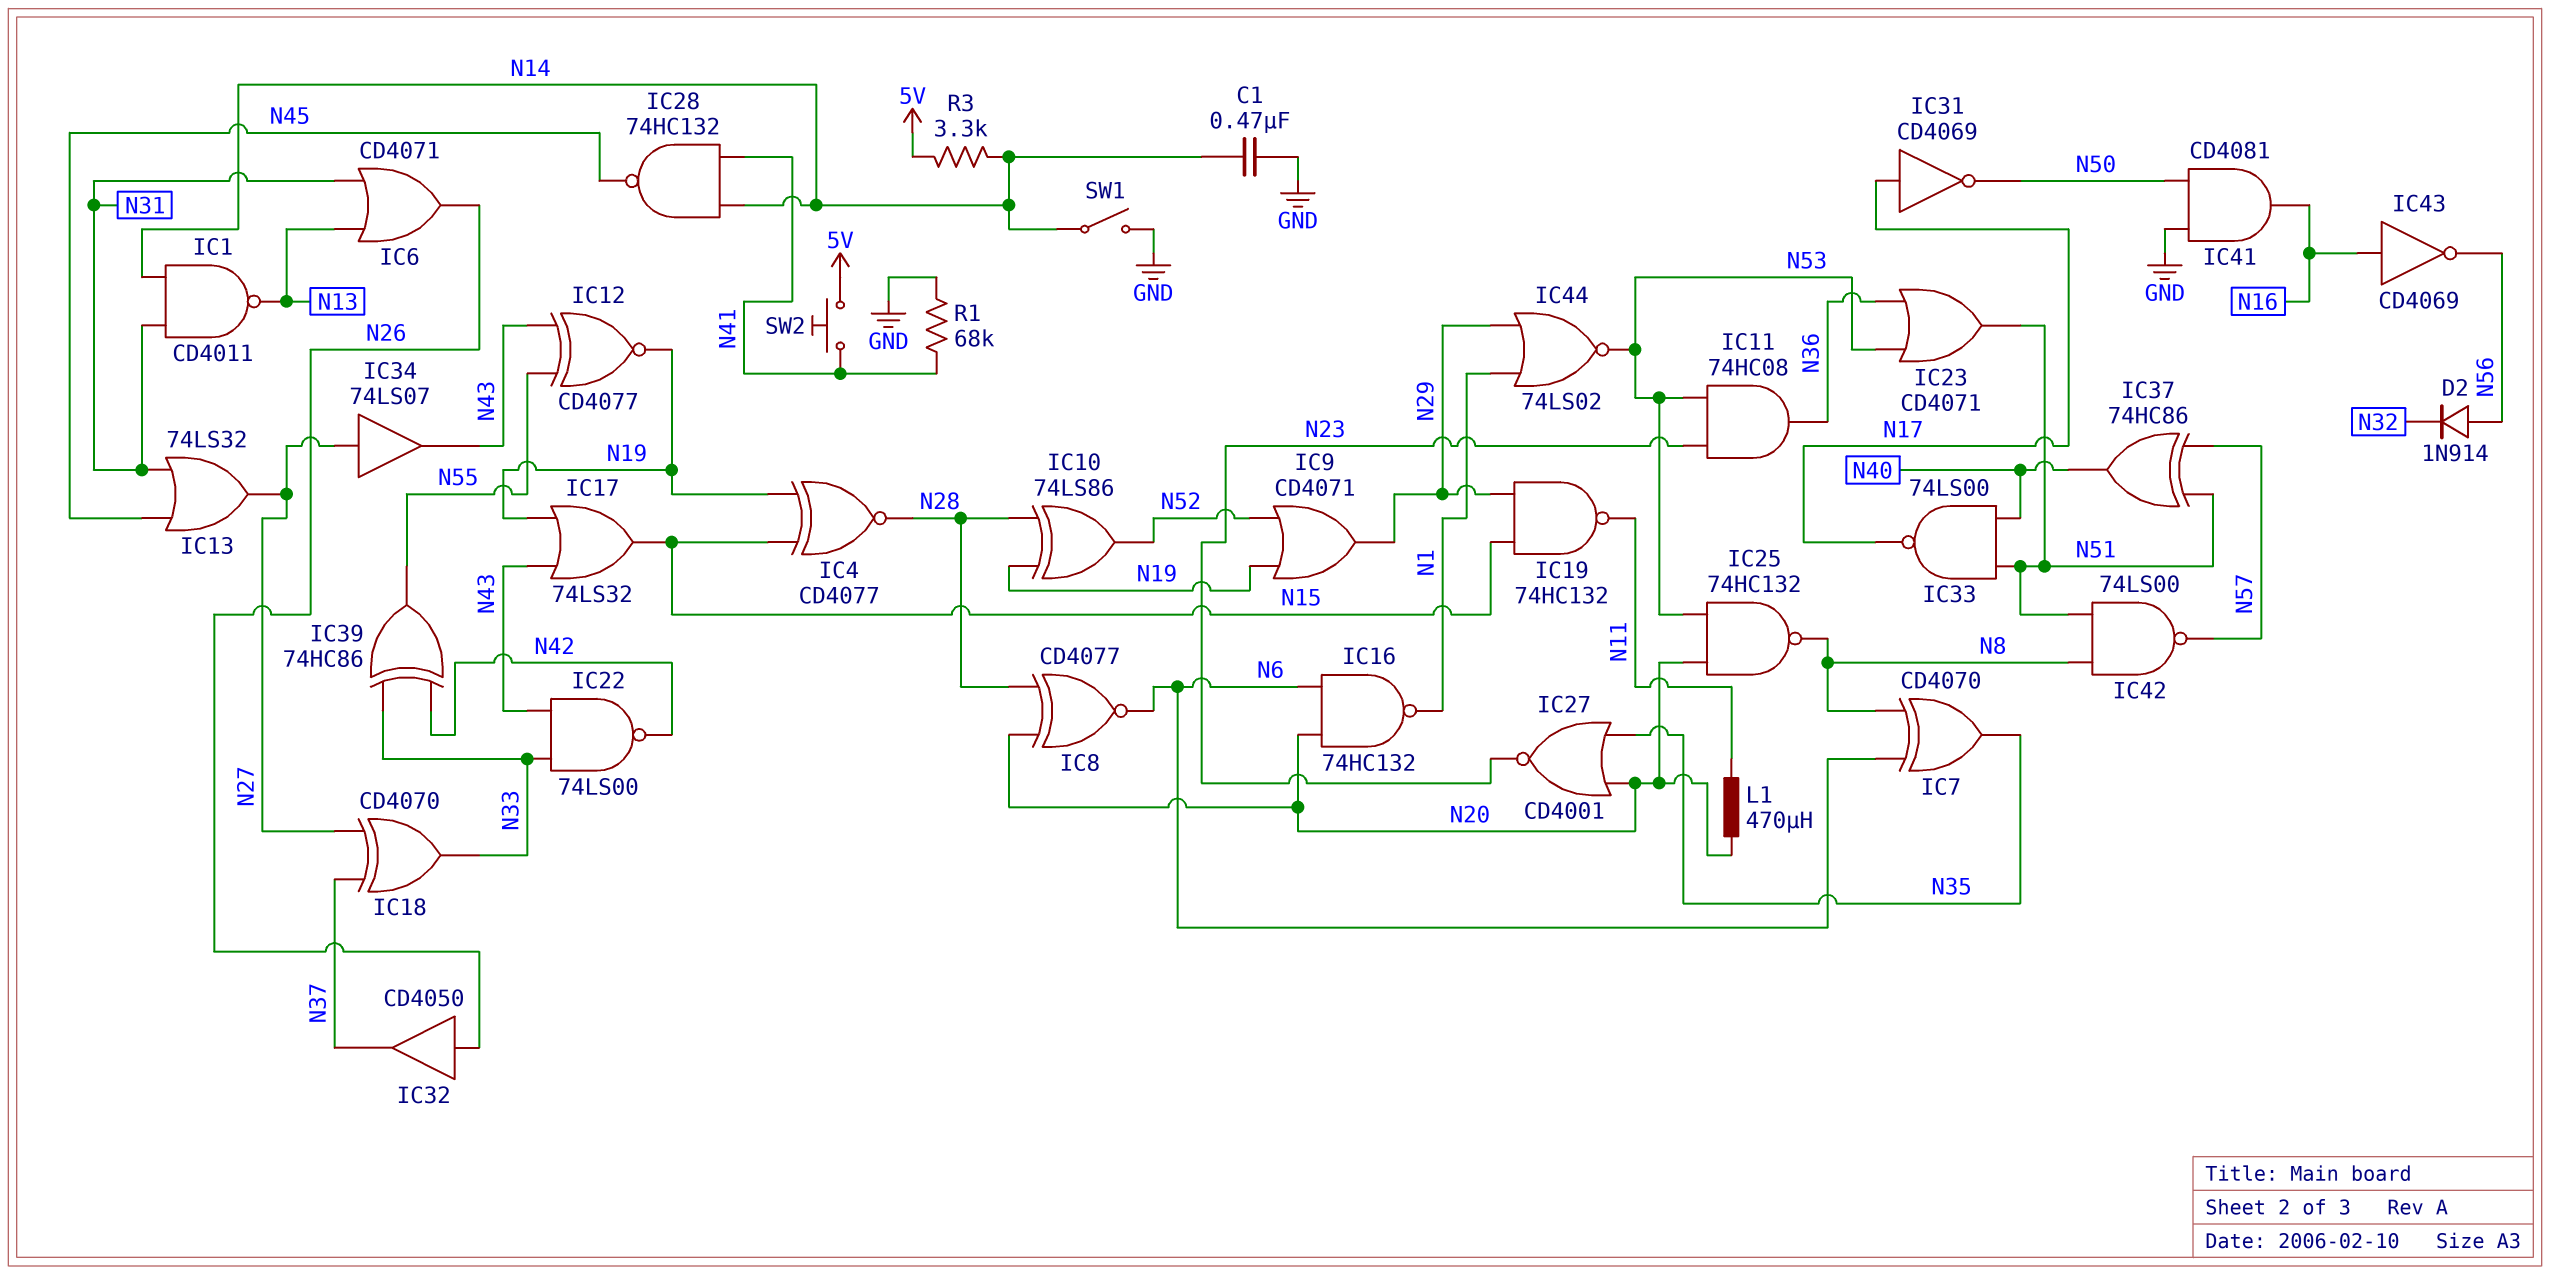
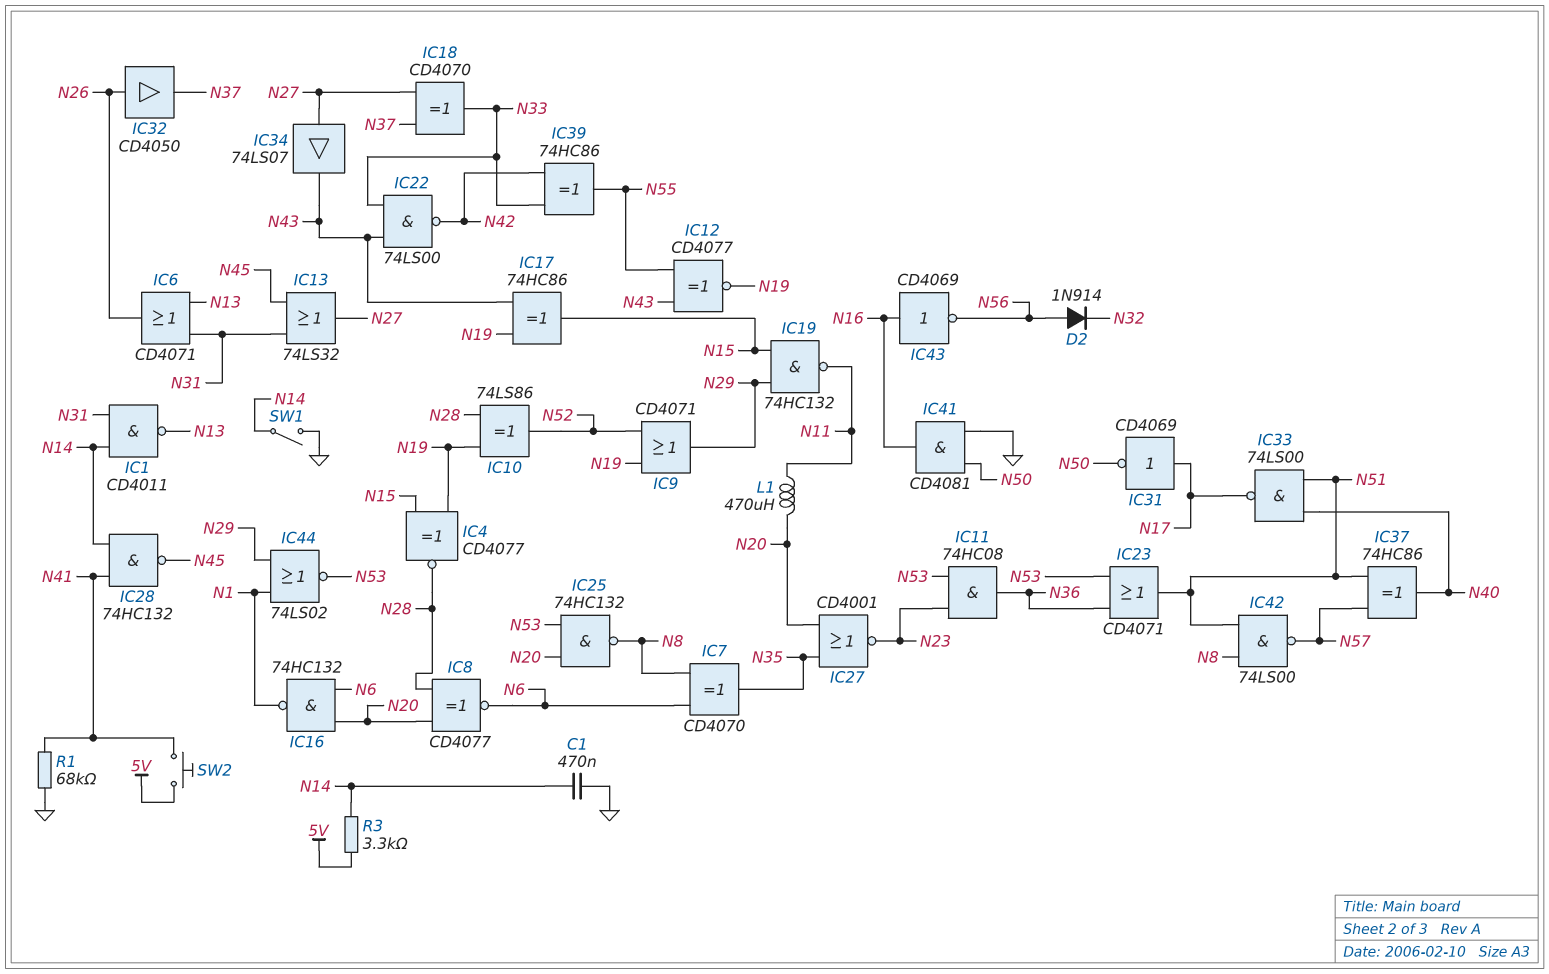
IC17: OR 74LS32 (in N19, in N43, out N15) -> XOR 74HC86 (in N19, in N43, out N15)

